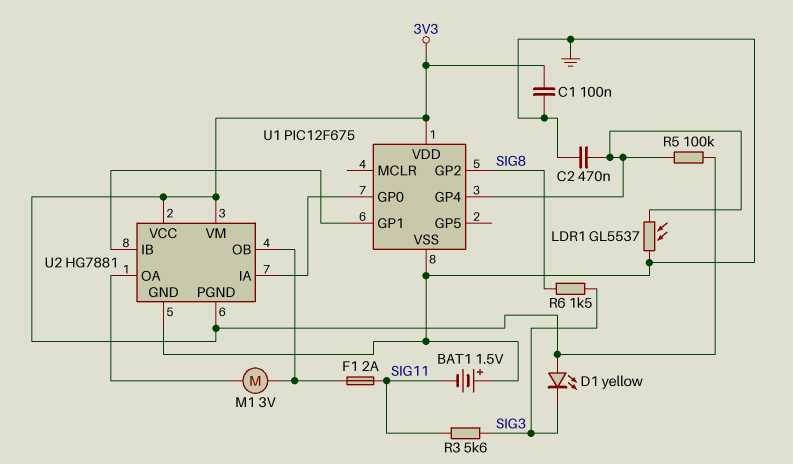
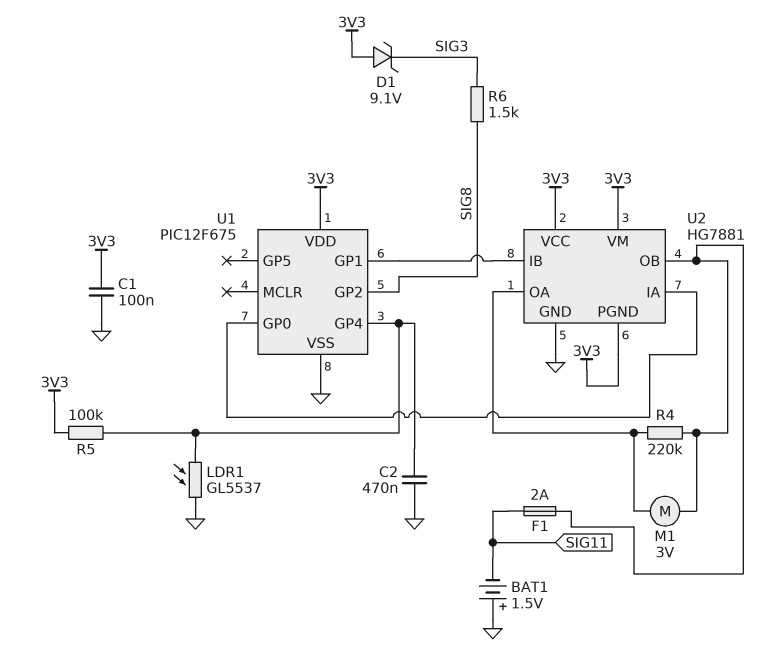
D1: LED yellow (A 3V3, K SIG3) -> zener 9.1V (A 3V3, K SIG3)
R3: 5.6k (SIG3, SIG11) -> none
R4: none -> 220k (U2/OA, U2/OB)

